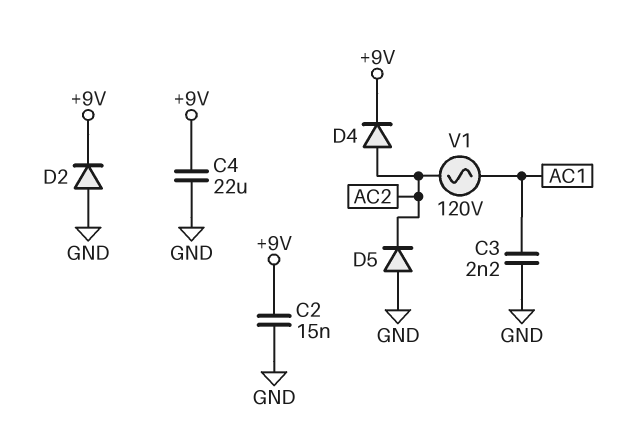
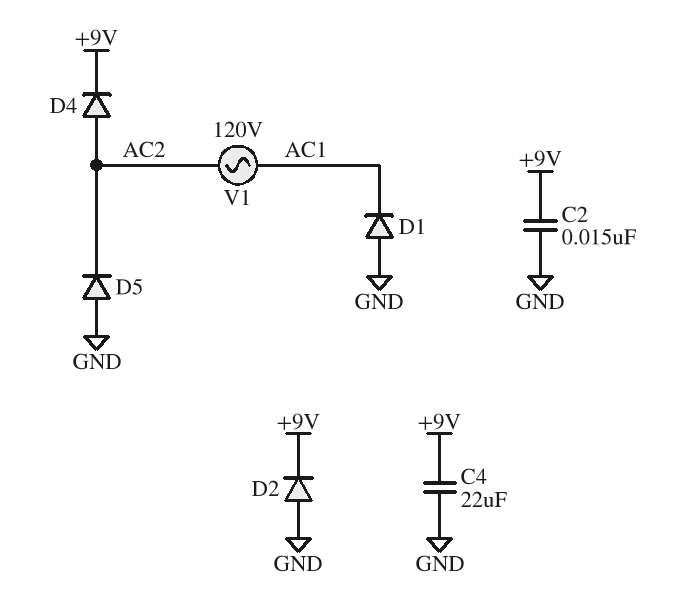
C3: 2.2nF (AC1, GND) -> none
D1: none -> diode (A GND, K AC1)

